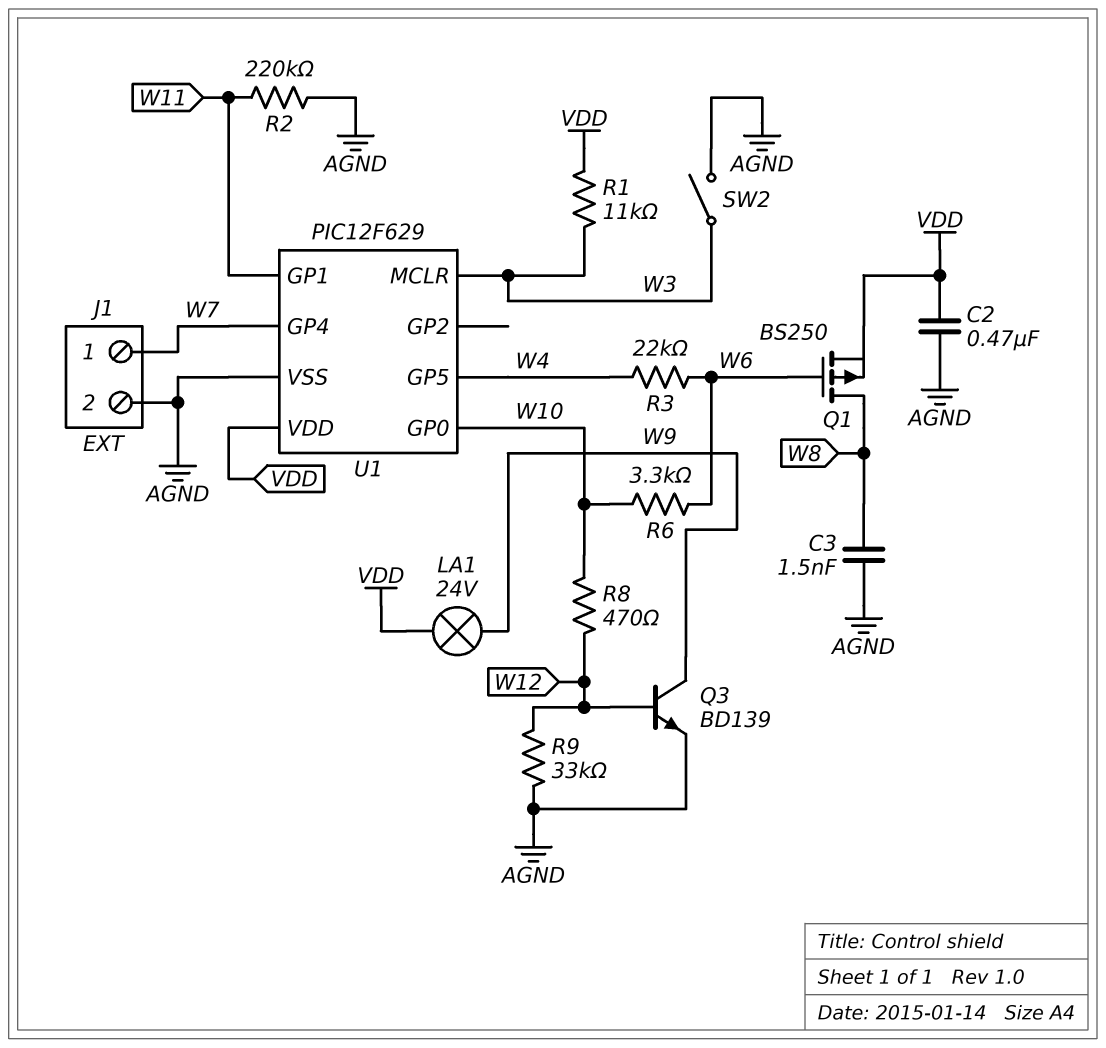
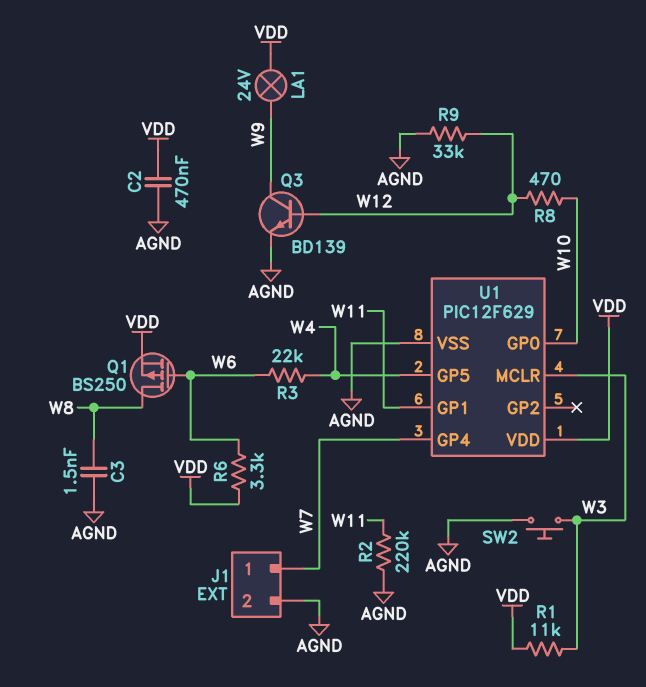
R6: 3.3k (W6, W10) -> 3.3k (VDD, W6)
SW2: switch (AGND, W3) -> button (AGND, W3)

